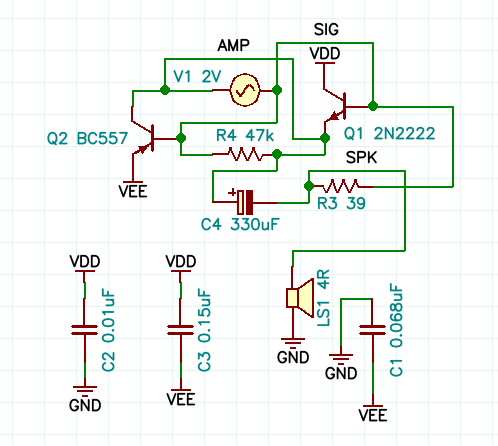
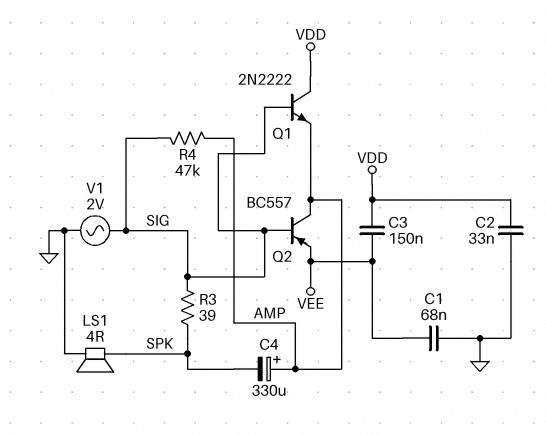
C2: 10nF (GND, VDD) -> 33nF (GND, VDD)
V1: AC 2V (AMP, SIG) -> AC 2V (GND, SIG)

